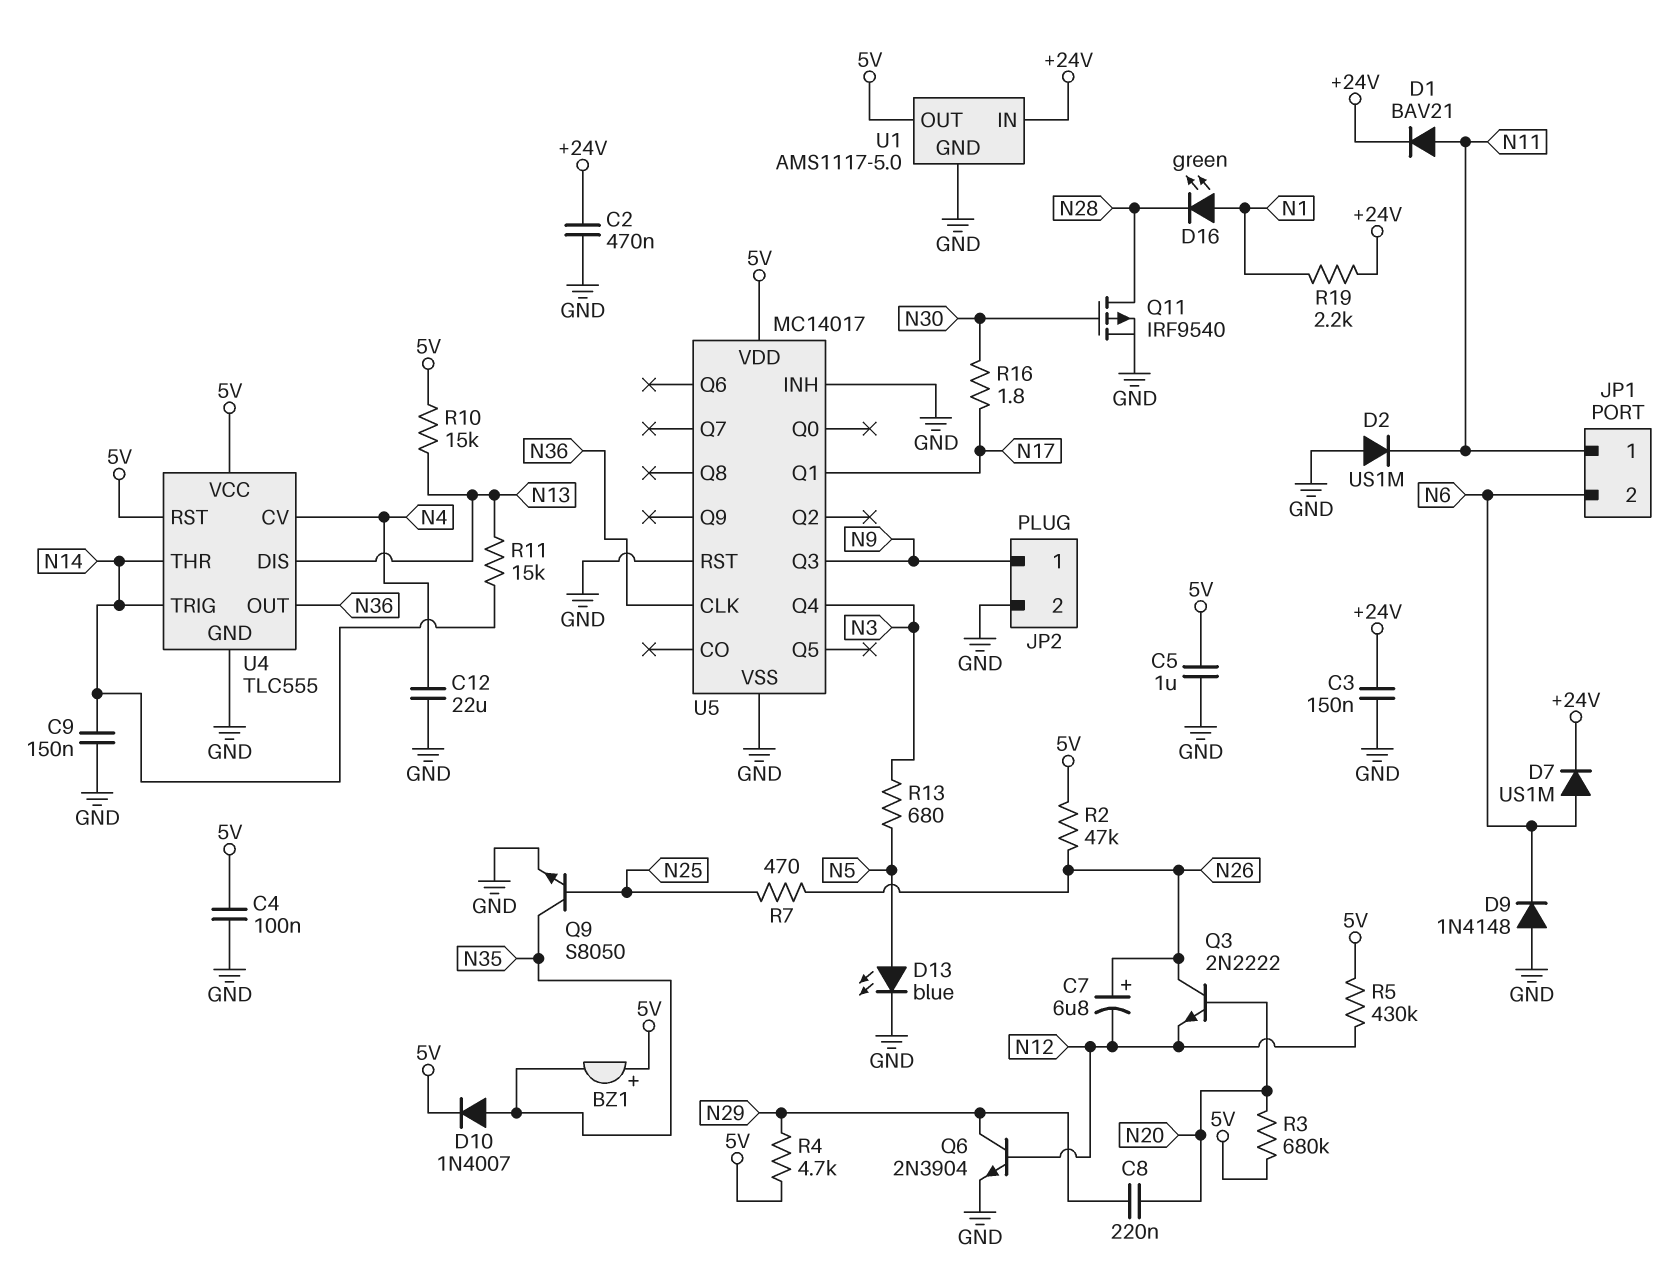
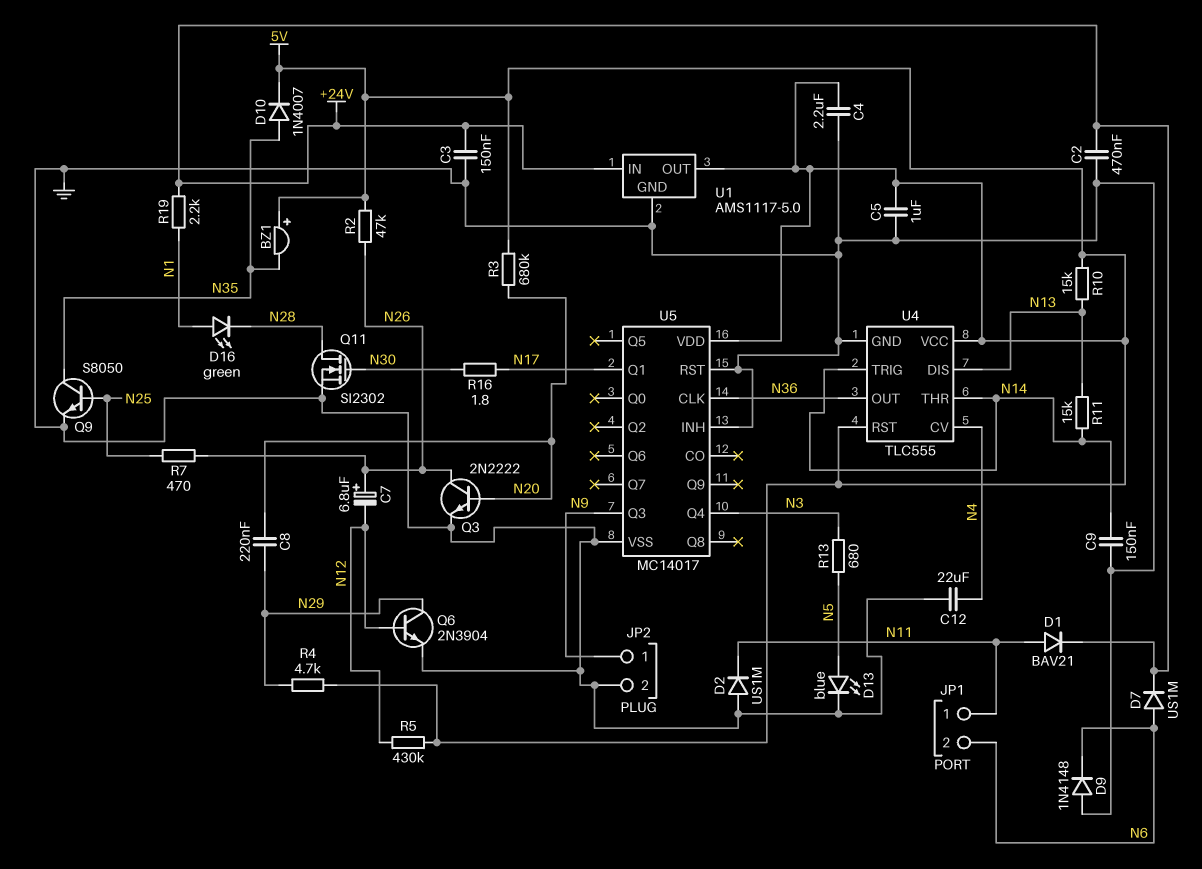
C4: 100nF (5V, GND) -> 2.2uF (5V, GND)
Q3: NPN 2N2222 (B N20, C N26, E N12) -> NPN 2N2222 (B N20, C N26, E GND)
Q11: PMOS IRF9540 (G N30, D N28, S GND) -> NMOS SI2302 (G N30, D N28, S GND)

